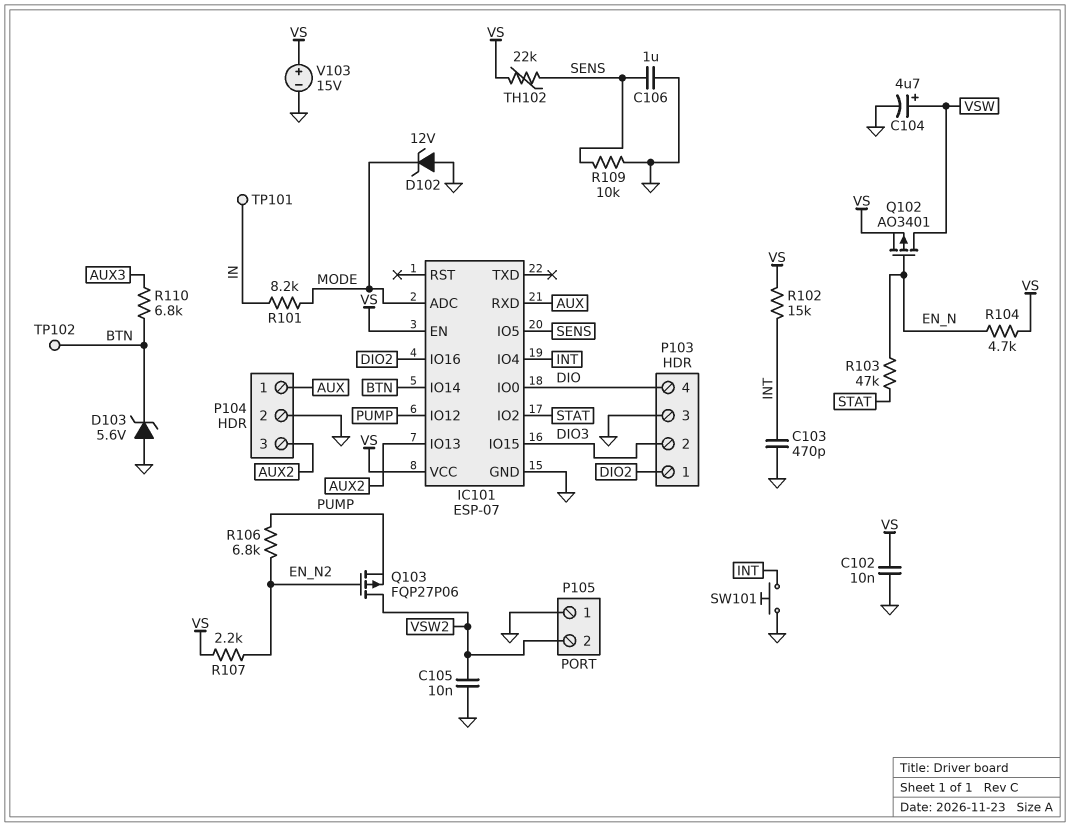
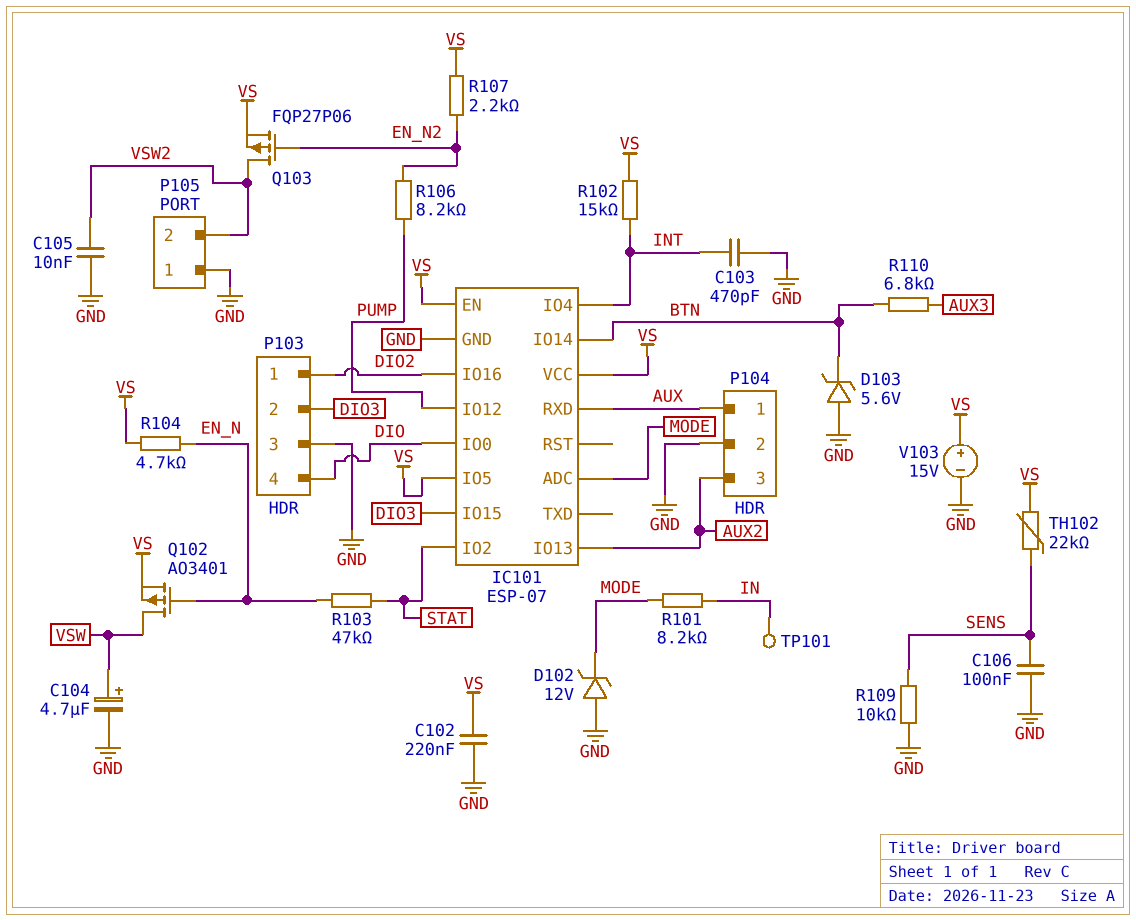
C102: 10nF (GND, VS) -> 220nF (GND, VS)
C106: 1uF (GND, SENS) -> 100nF (GND, SENS)
IC101 pin IO5: SENS -> VS
Q103: PMOS FQP27P06 (G EN_N2, D VSW2, S PUMP) -> PMOS FQP27P06 (G EN_N2, D VSW2, S VS)
R106: 6.8k (EN_N2, PUMP) -> 8.2k (EN_N2, PUMP)
SW101: button (GND, INT) -> none
TP102: test point (BTN) -> none

